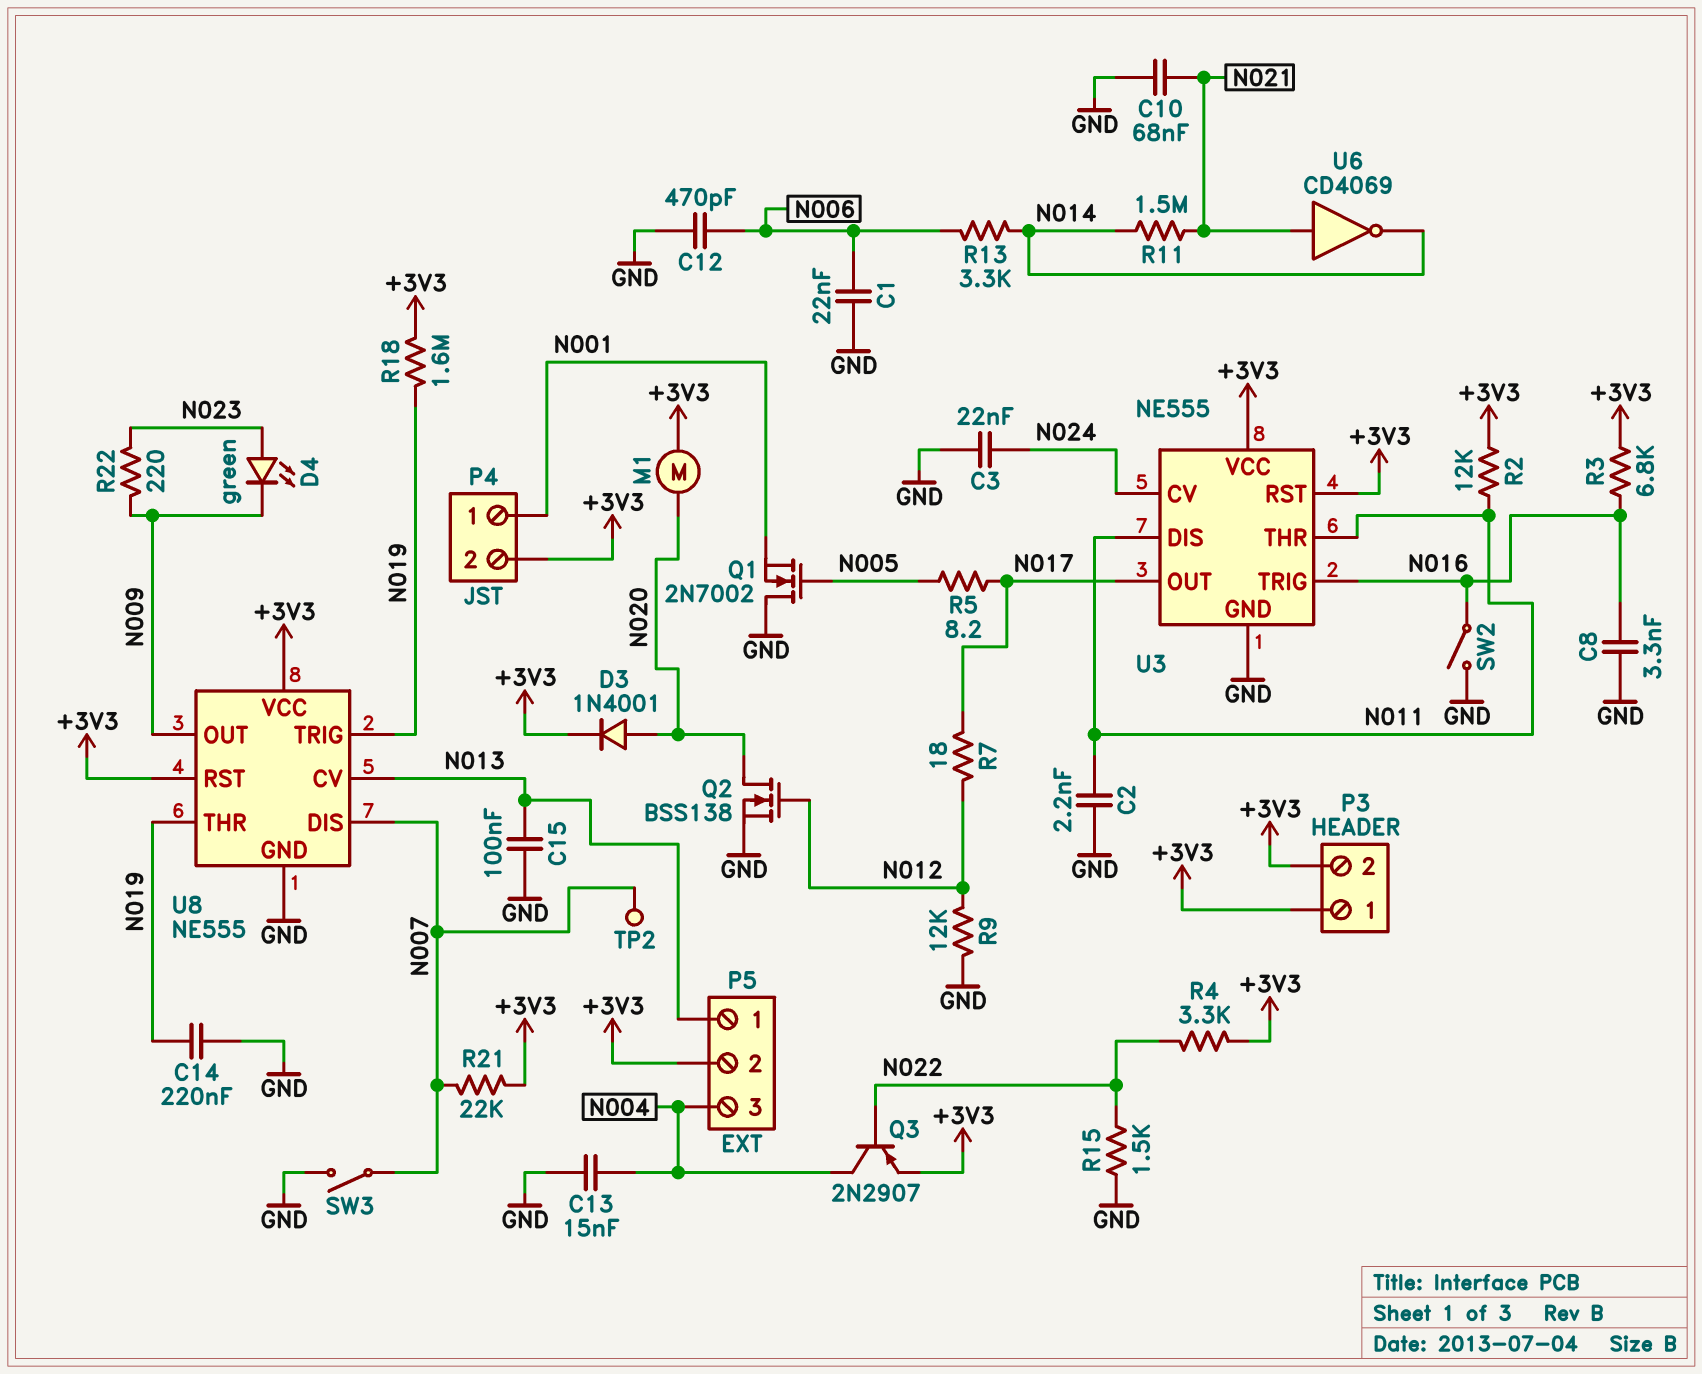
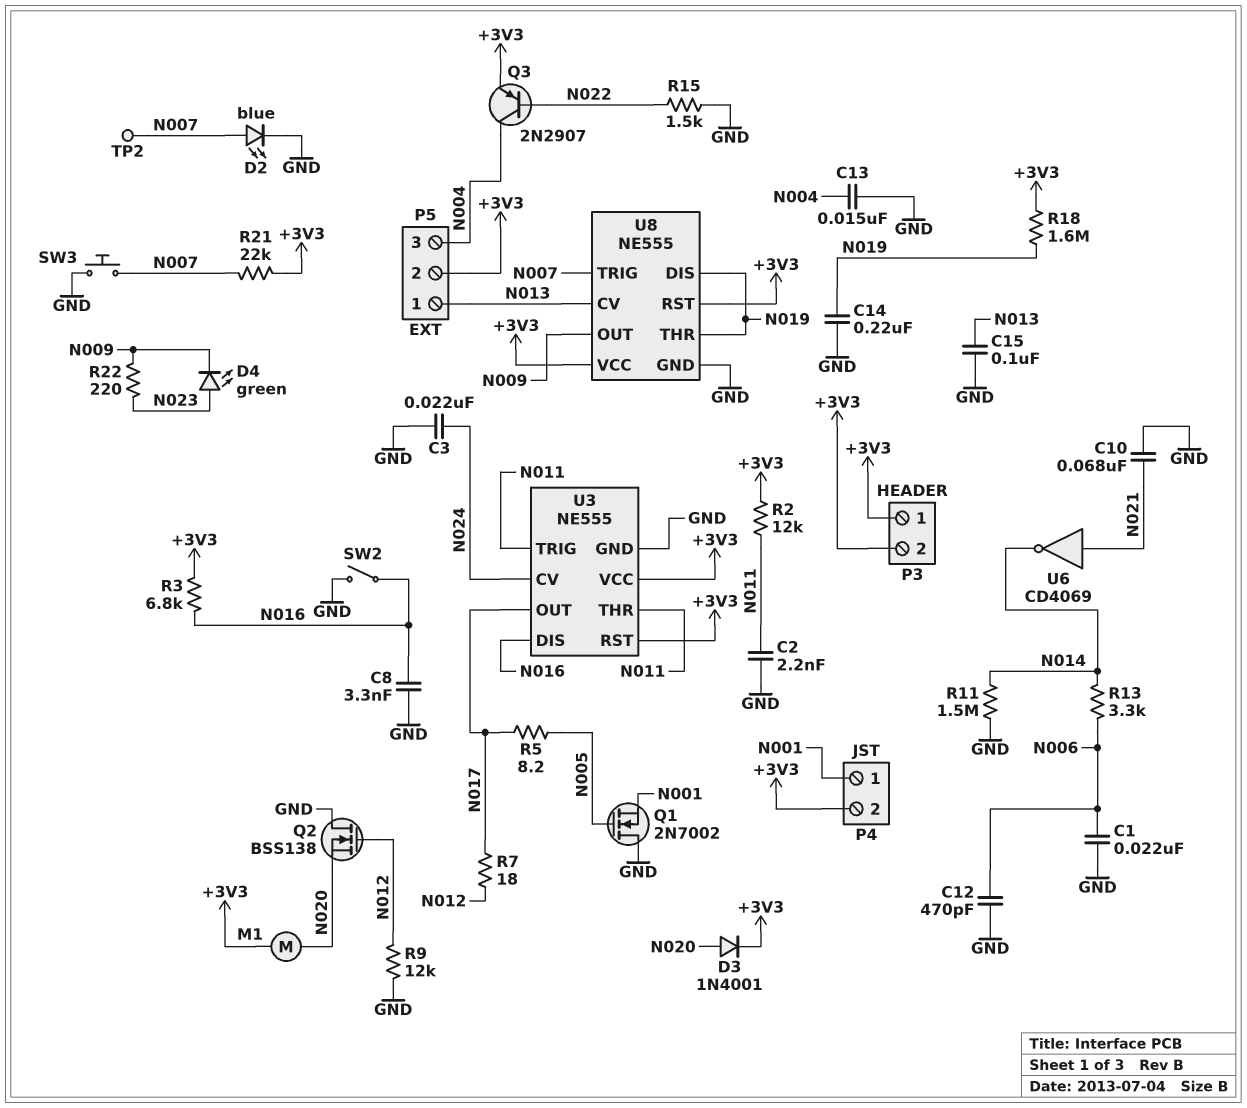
D2: none -> LED blue (A N007, K GND)
Q2: NMOS BSS138 (G N012, D N020, S GND) -> NMOS BSS138 (G N012, D GND, S N020)
R4: 3.3k (+3V3, N022) -> none
R11: 1.5M (N014, N021) -> 1.5M (GND, N014)
SW3: switch (GND, N007) -> button (GND, N007)
U3 pin DIS: N011 -> N016
U3 pin TRIG: N016 -> N011
U8 pin DIS: N007 -> N019
U8 pin TRIG: N019 -> N007

